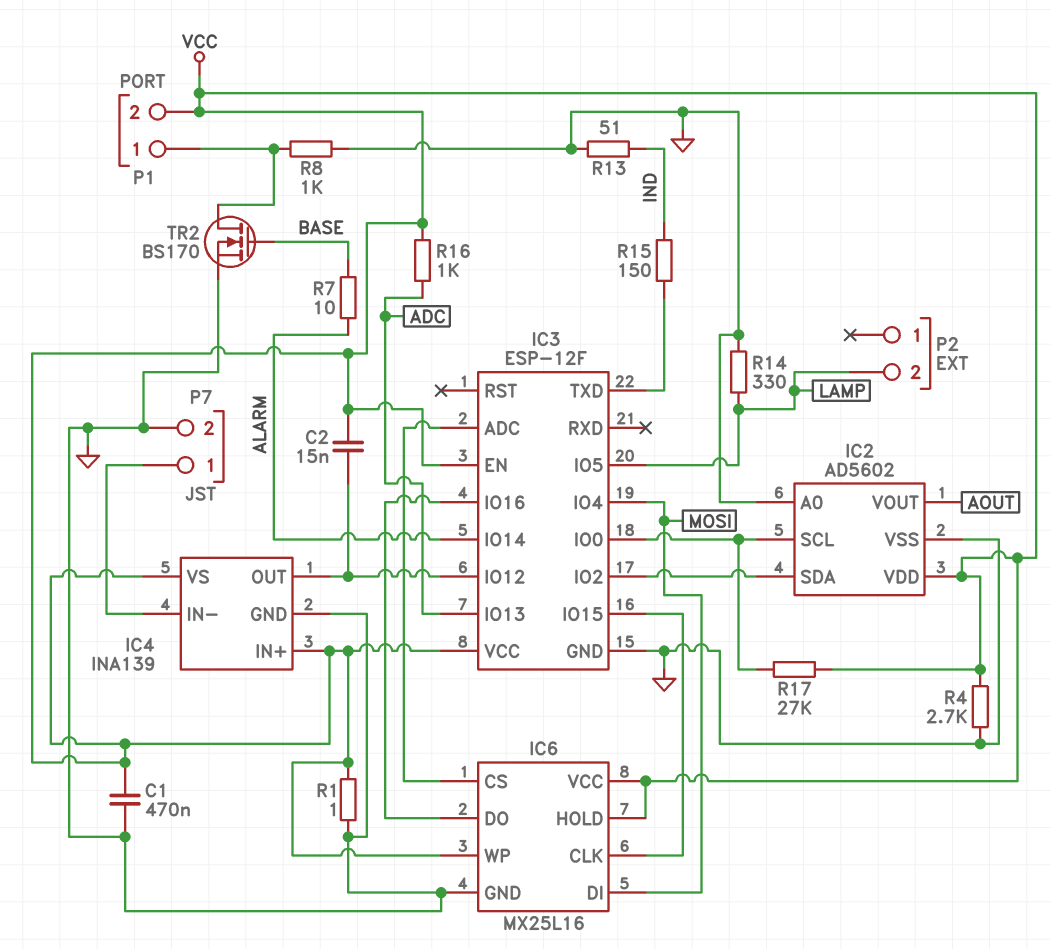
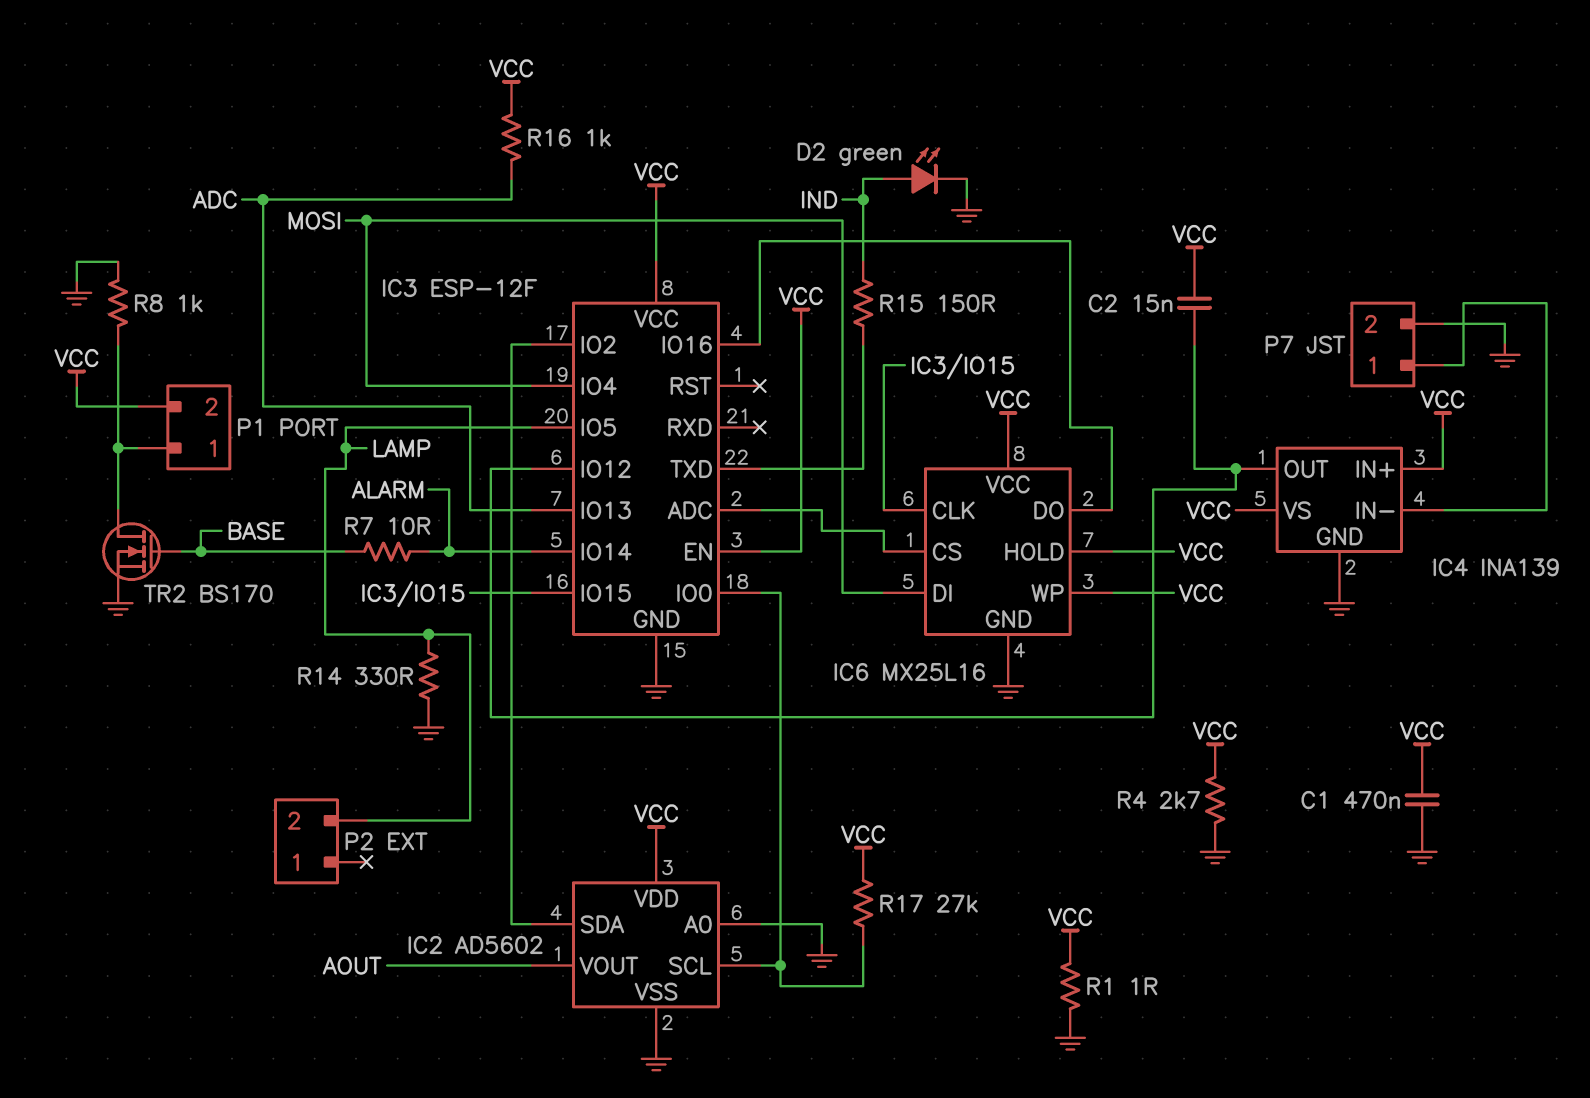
D2: none -> LED green (A IND, K GND)
R13: 51 (GND, IND) -> none

